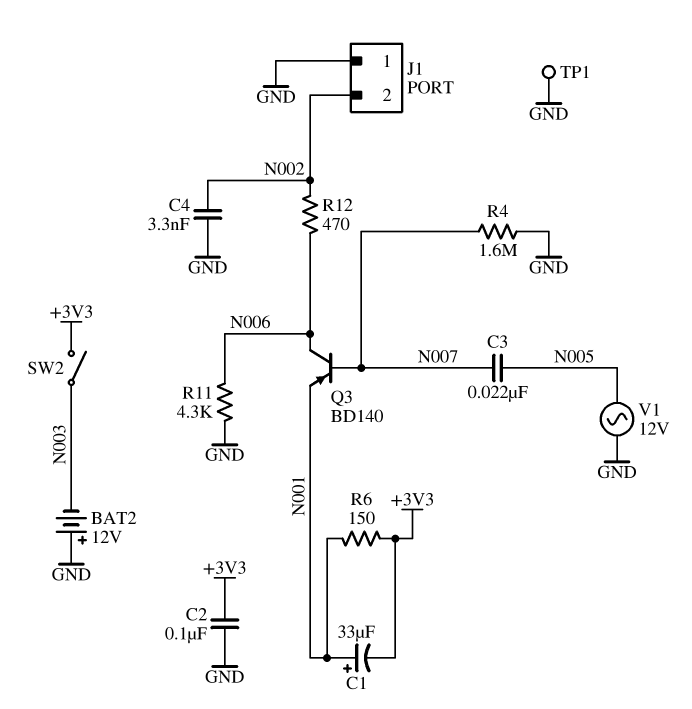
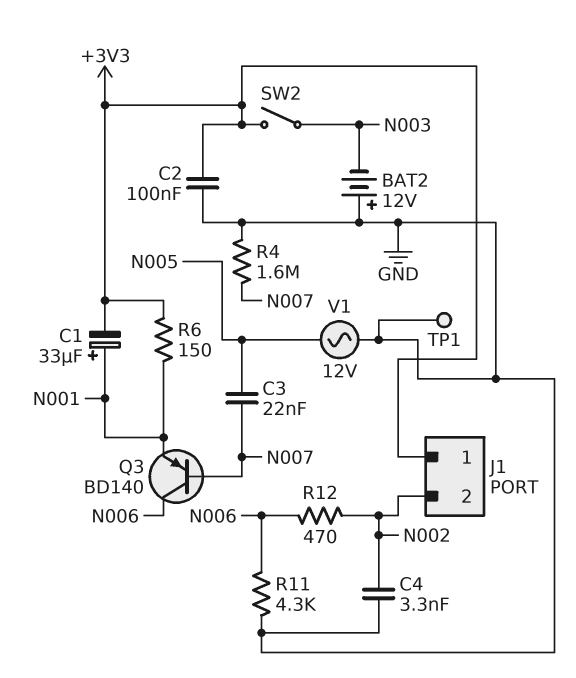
J1 pin 1: GND -> +3V3

